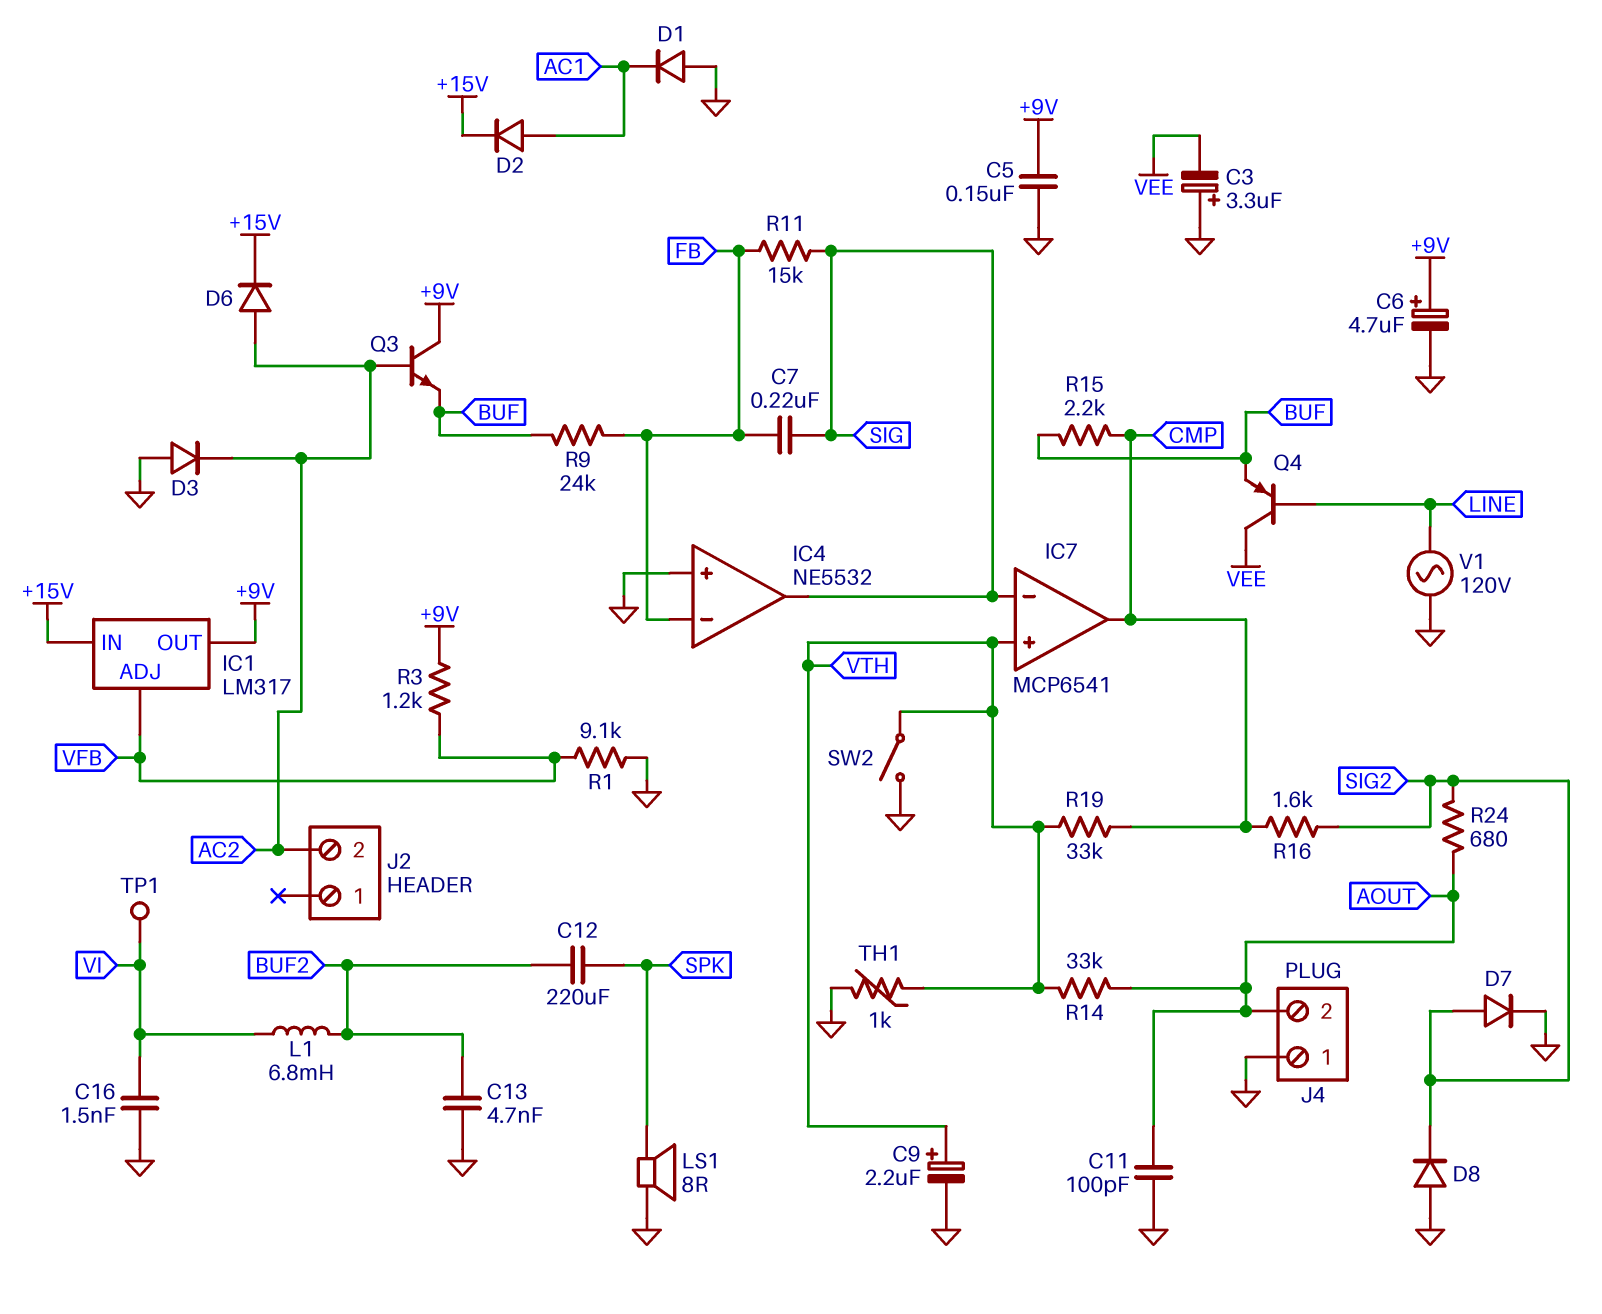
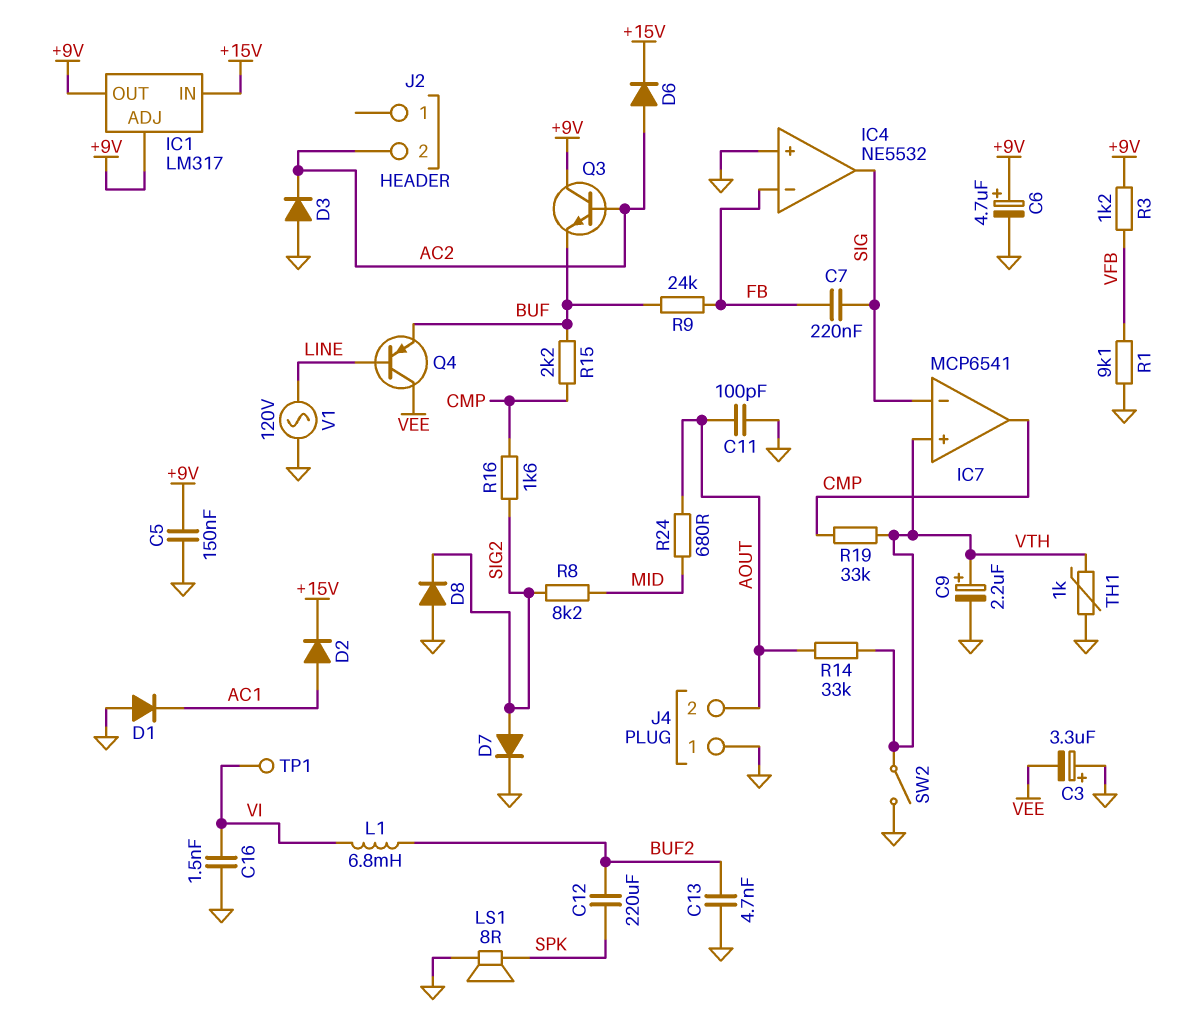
IC1 pin ADJ: VFB -> +9V
R8: none -> 8.2k (MID, SIG2)
R11: 15k (FB, SIG) -> none
R24: 680 (AOUT, SIG2) -> 680 (AOUT, MID)

